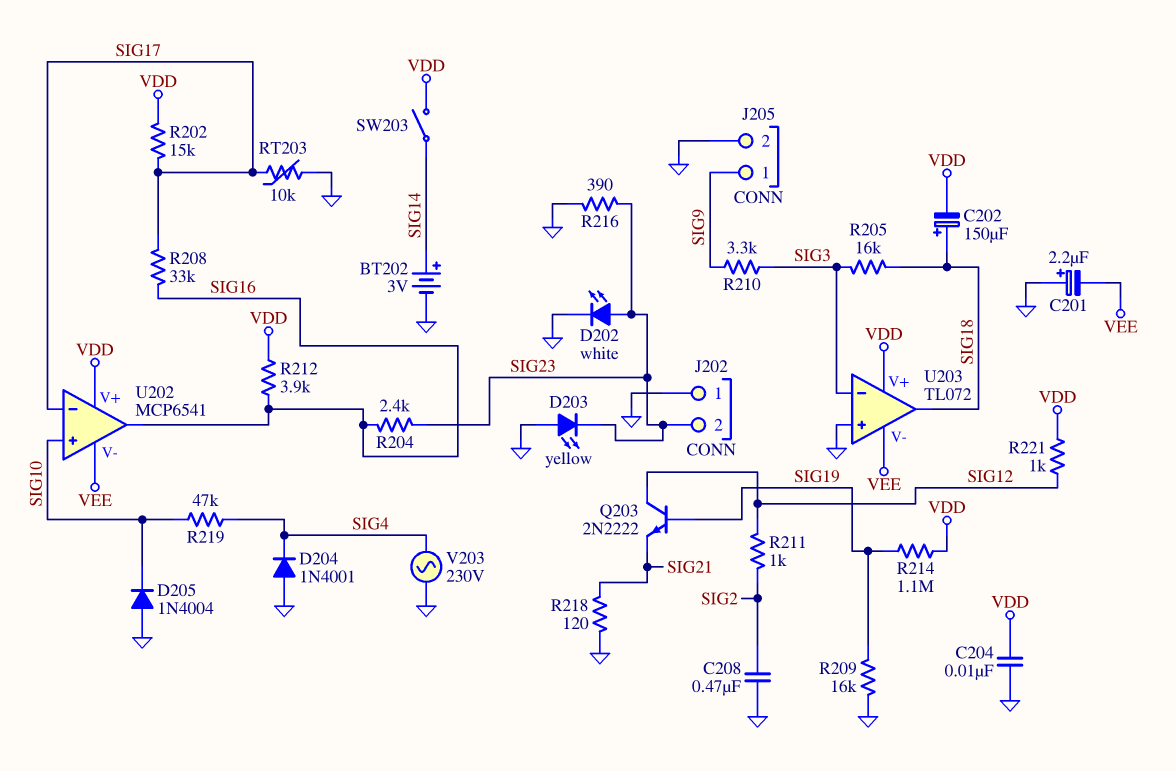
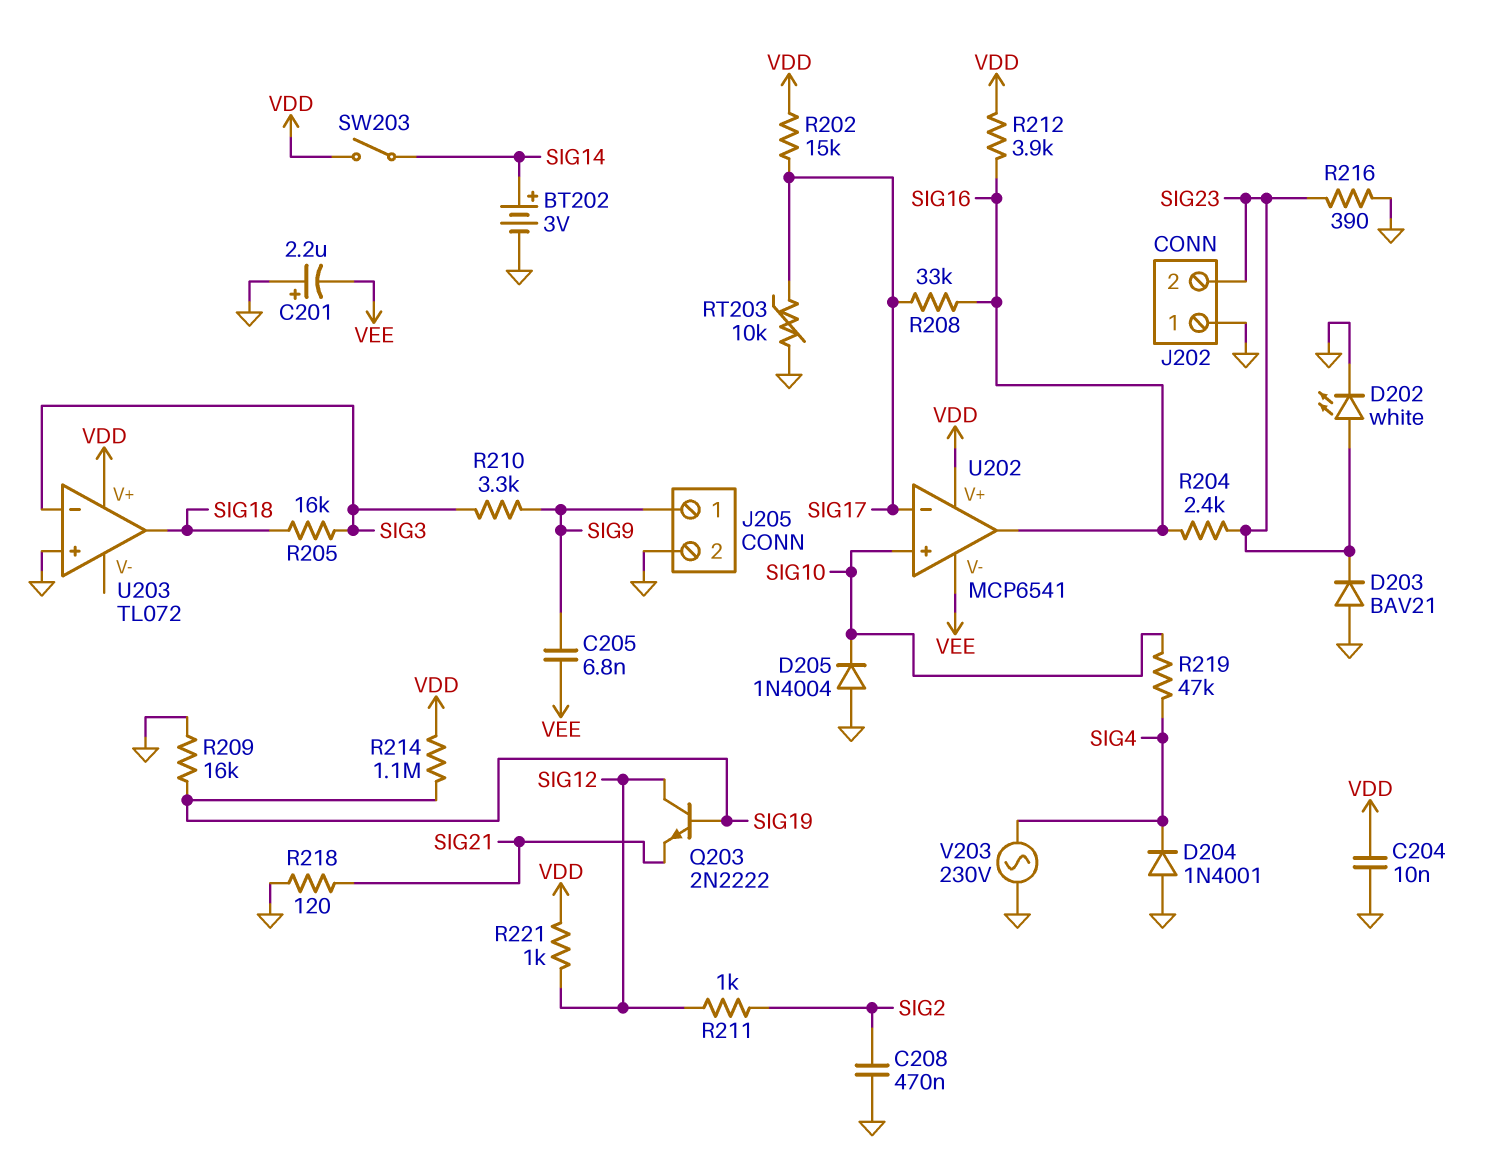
C202: 150uF (plus SIG18, minus VDD) -> none
C205: none -> 6.8nF (SIG9, VEE)
D203: LED yellow (A GND, K SIG23) -> diode BAV21 (A GND, K SIG23)
U203 pin V-: VEE -> none

